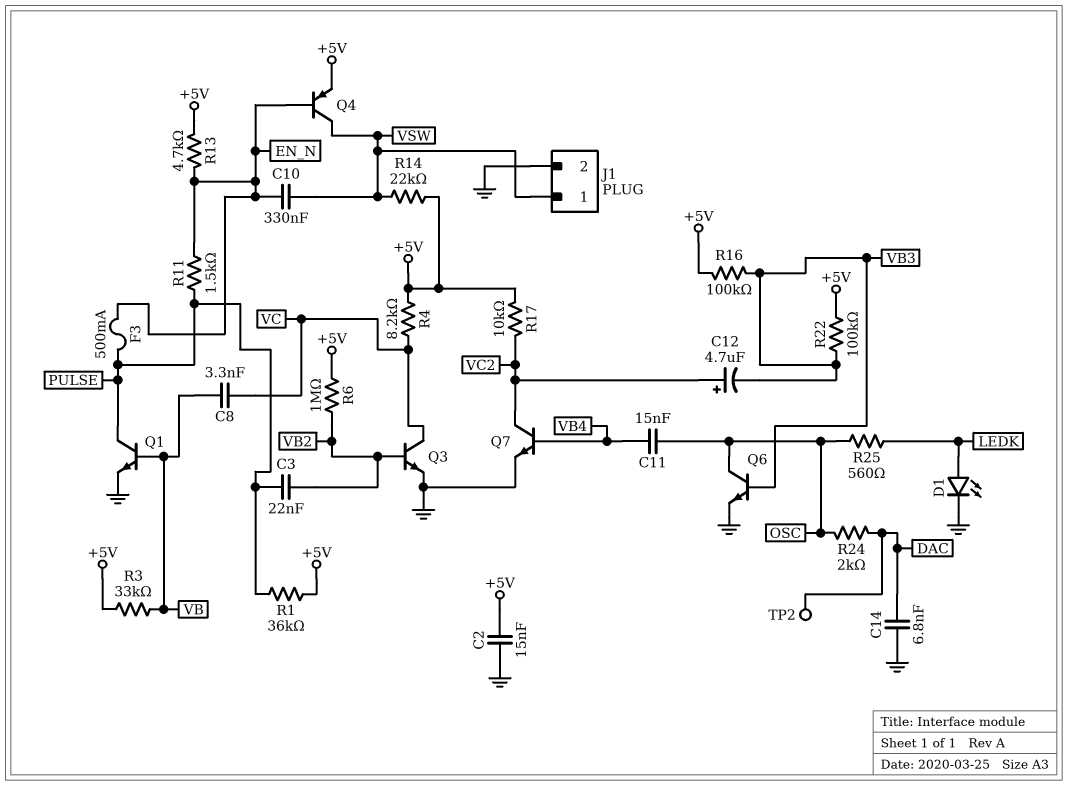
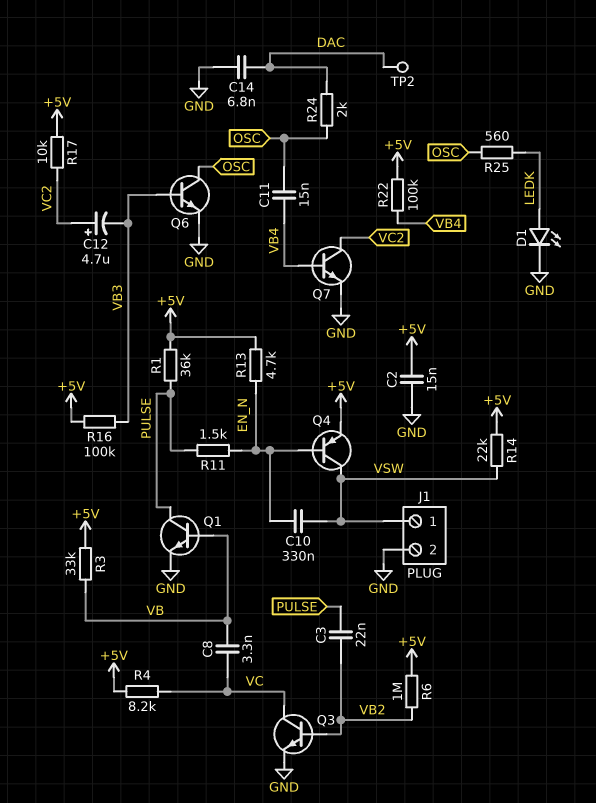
F3: 500mA (EN_N, PULSE) -> none
R22: 100k (+5V, VB3) -> 100k (+5V, VB4)

